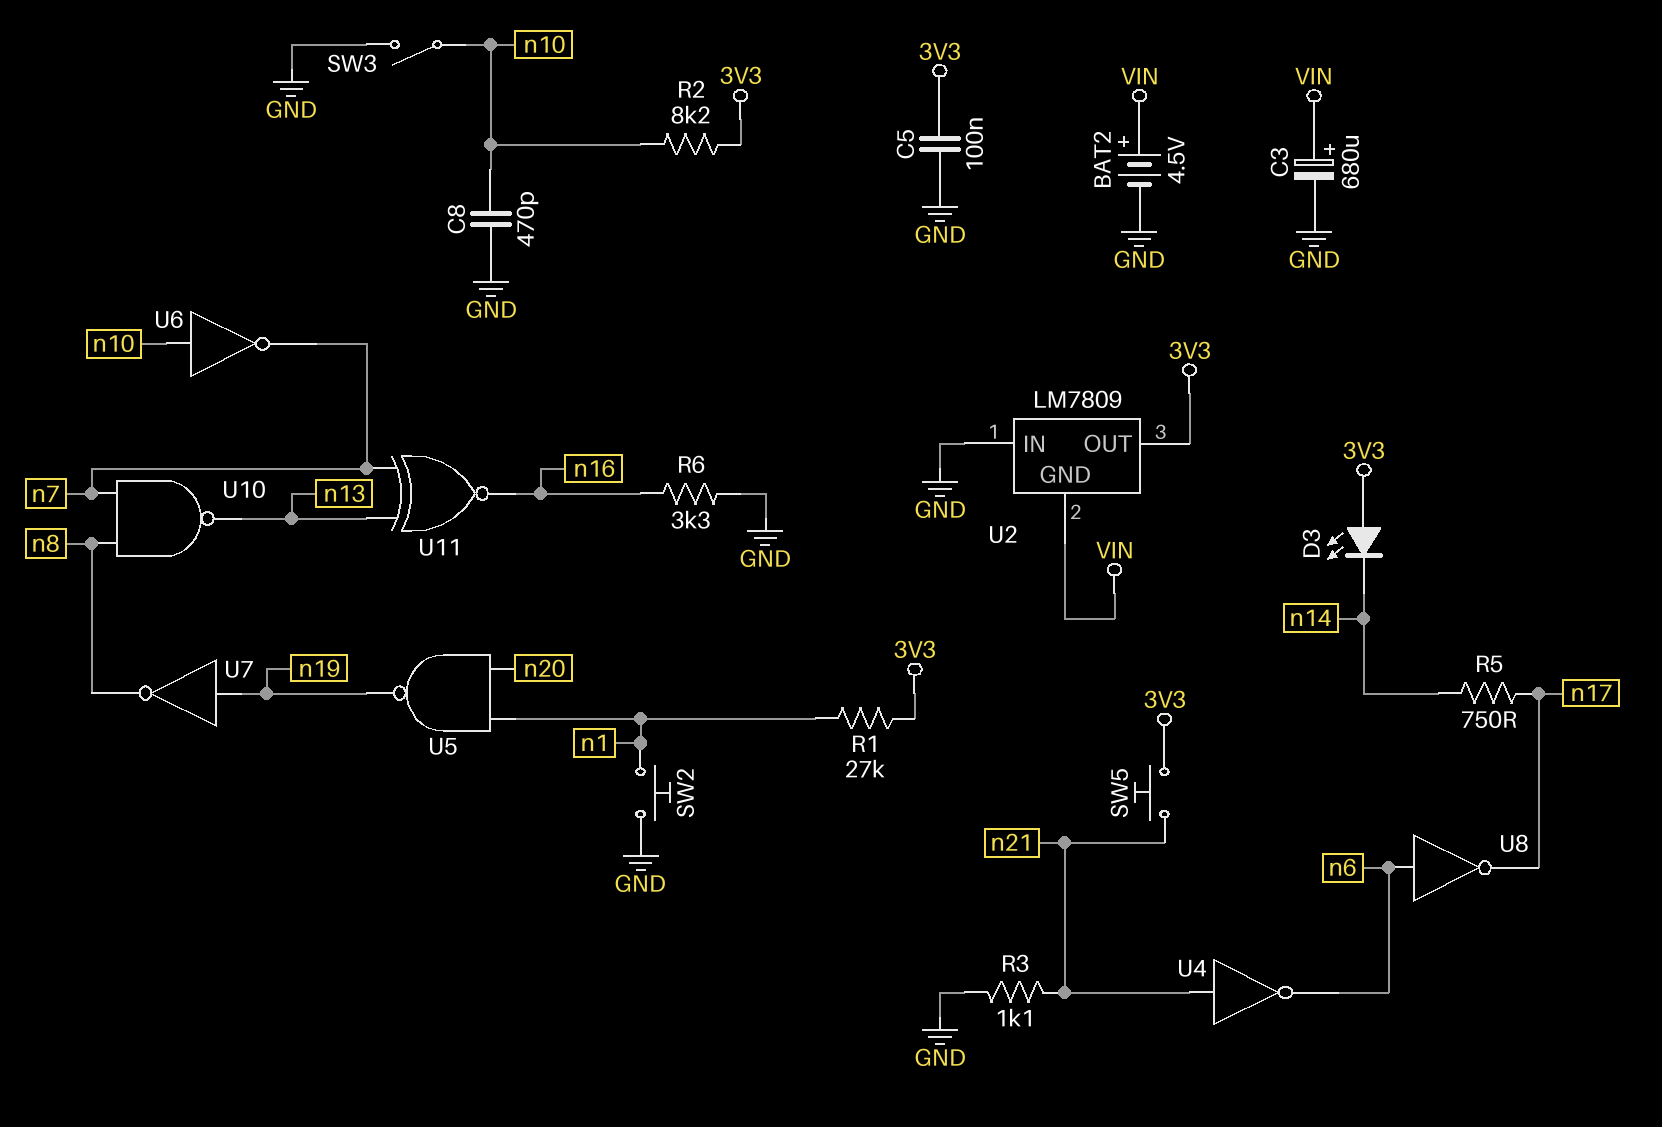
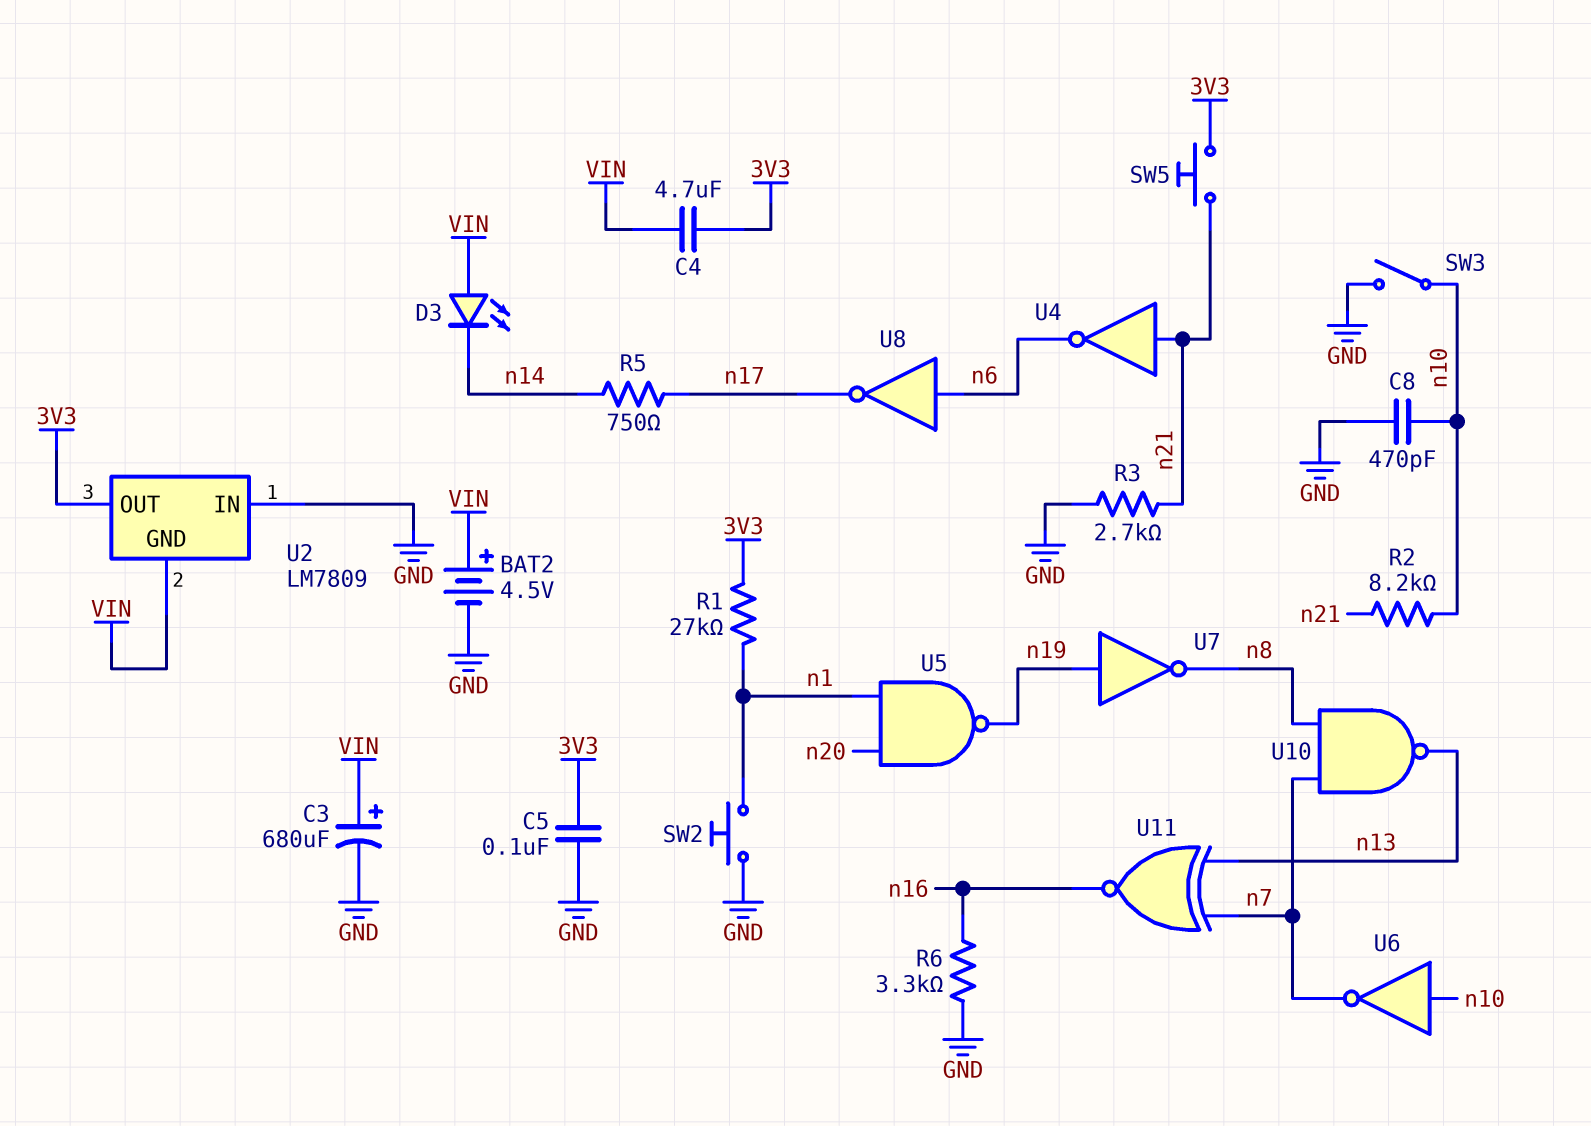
C4: none -> 4.7uF (3V3, VIN)
D3: LED (A 3V3, K n14) -> LED (A VIN, K n14)
R2: 8.2k (3V3, n10) -> 8.2k (n10, n21)
R3: 1.1k (GND, n21) -> 2.7k (GND, n21)

